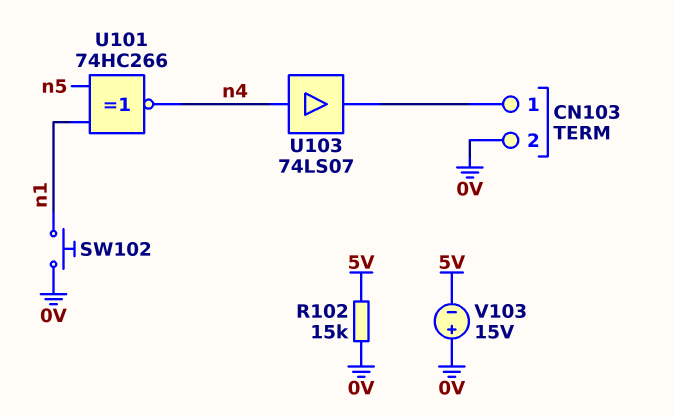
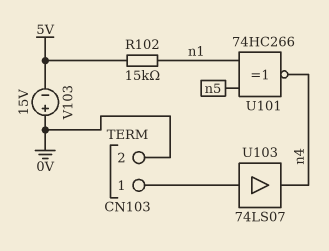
R102: 15k (0V, 5V) -> 15k (5V, n1)
SW102: button (0V, n1) -> none
U103: buffer 74LS07 (in n4, out CN103/1) -> buffer 74LS07 (in CN103/1, out n4)

